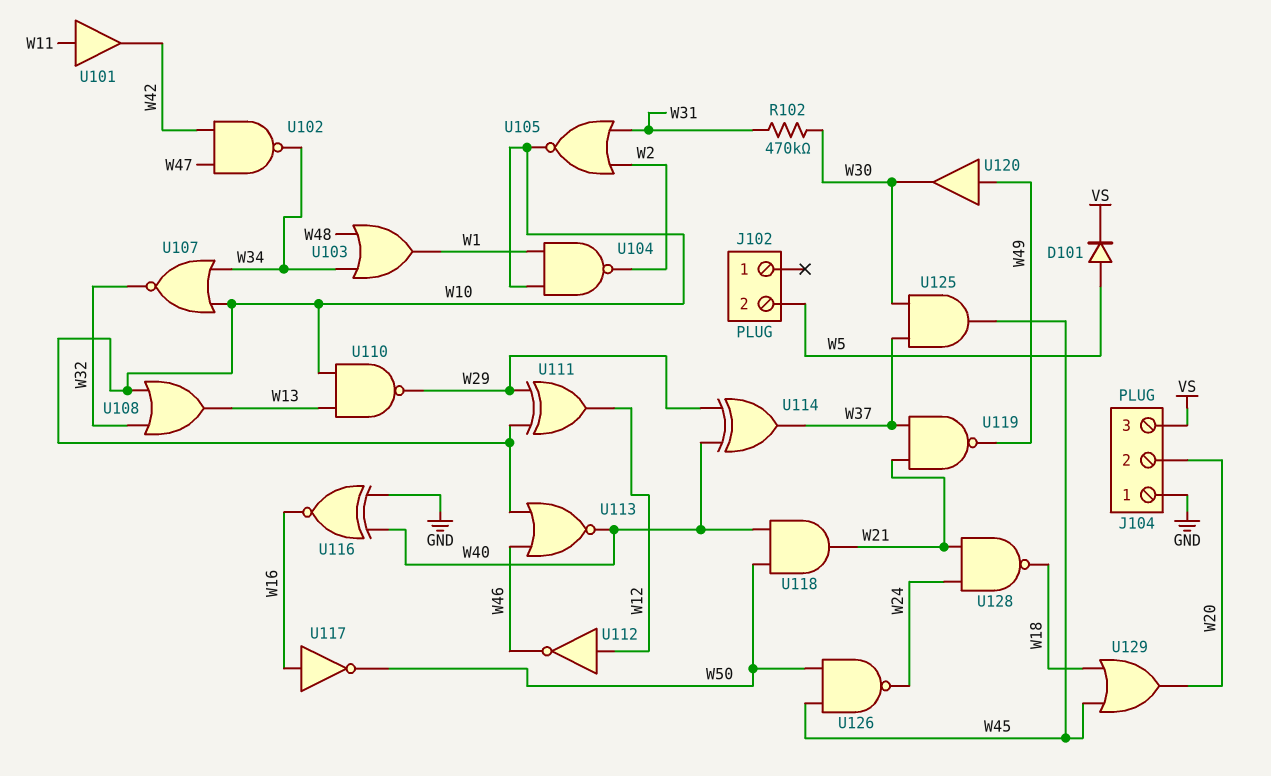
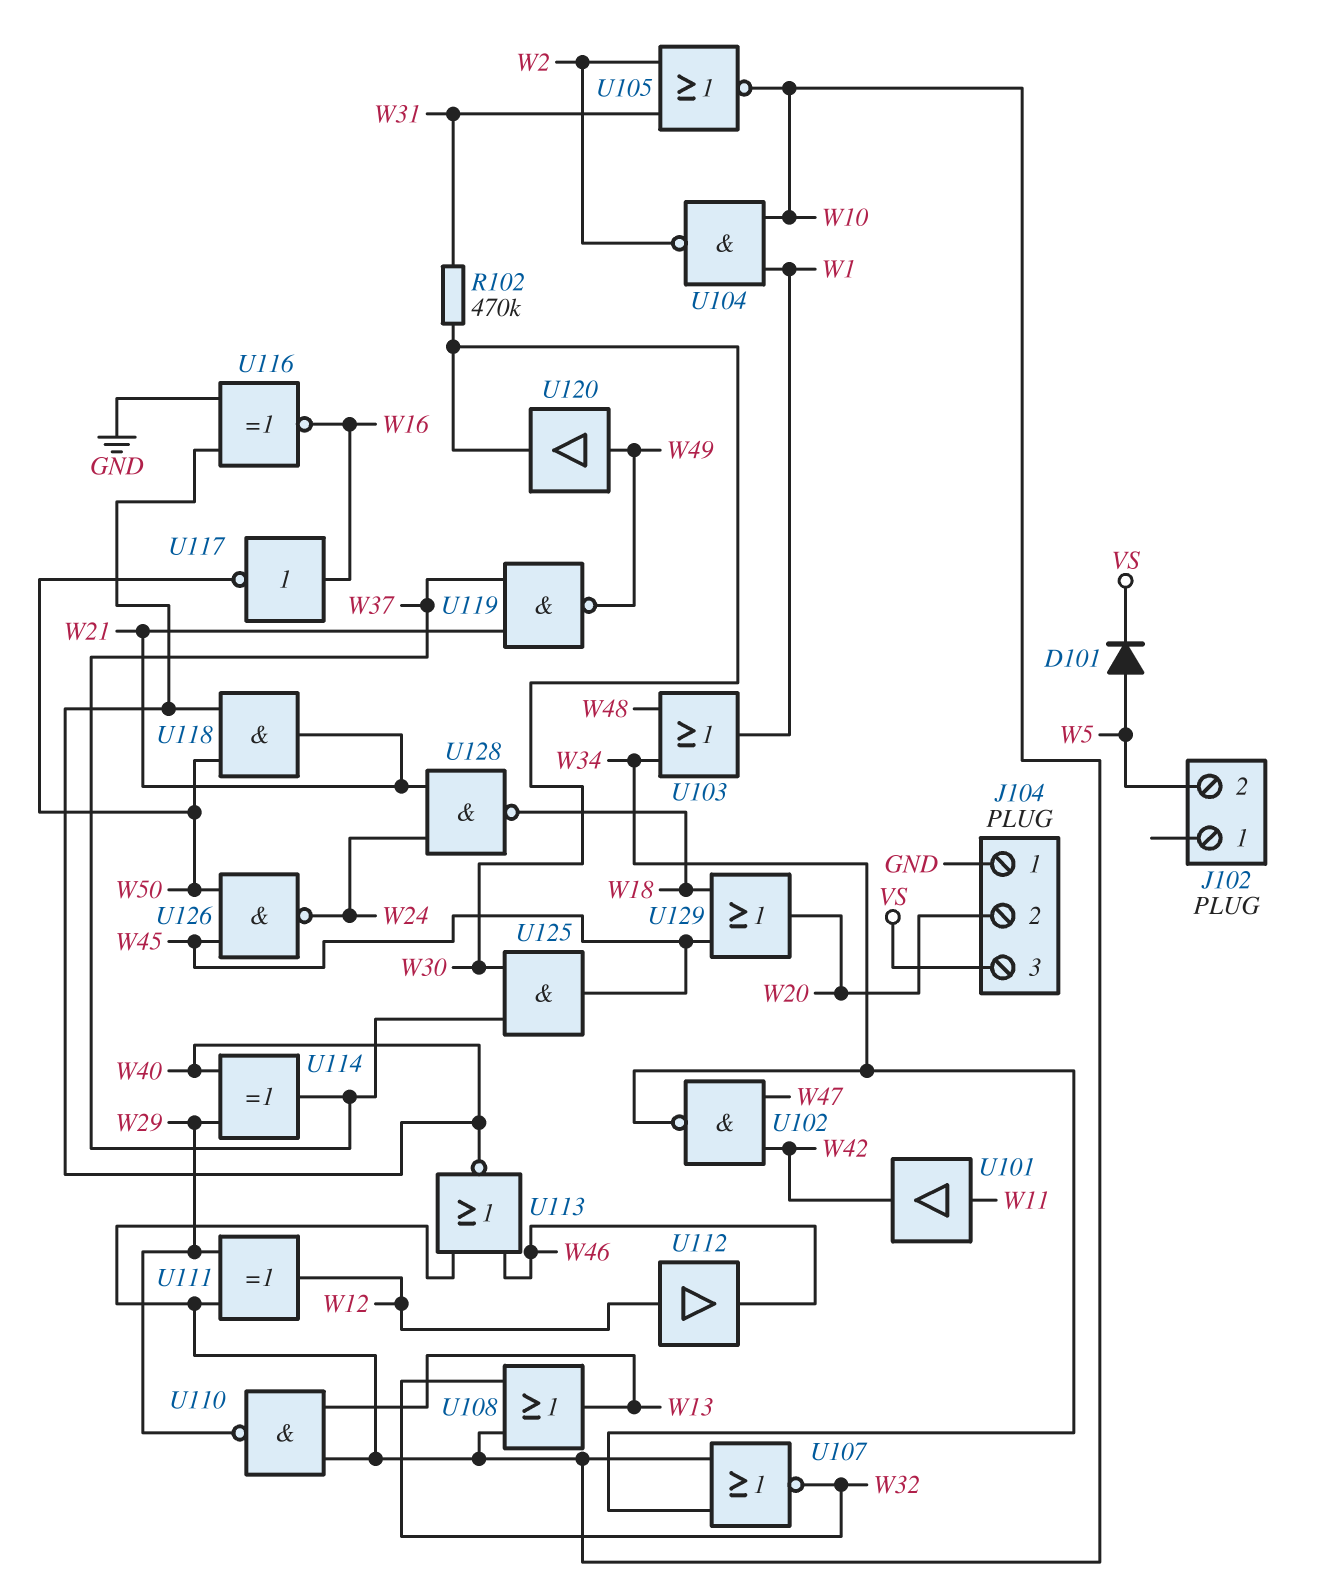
U112: NOT (in W12, out W46) -> buffer (in W12, out W46)

